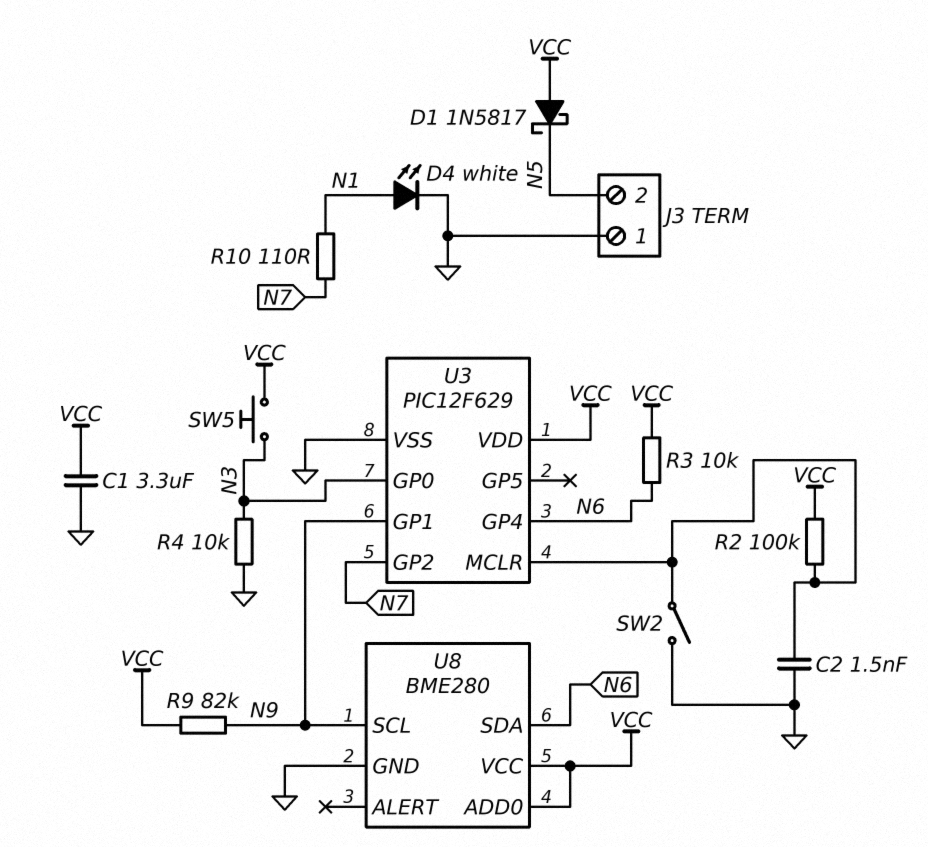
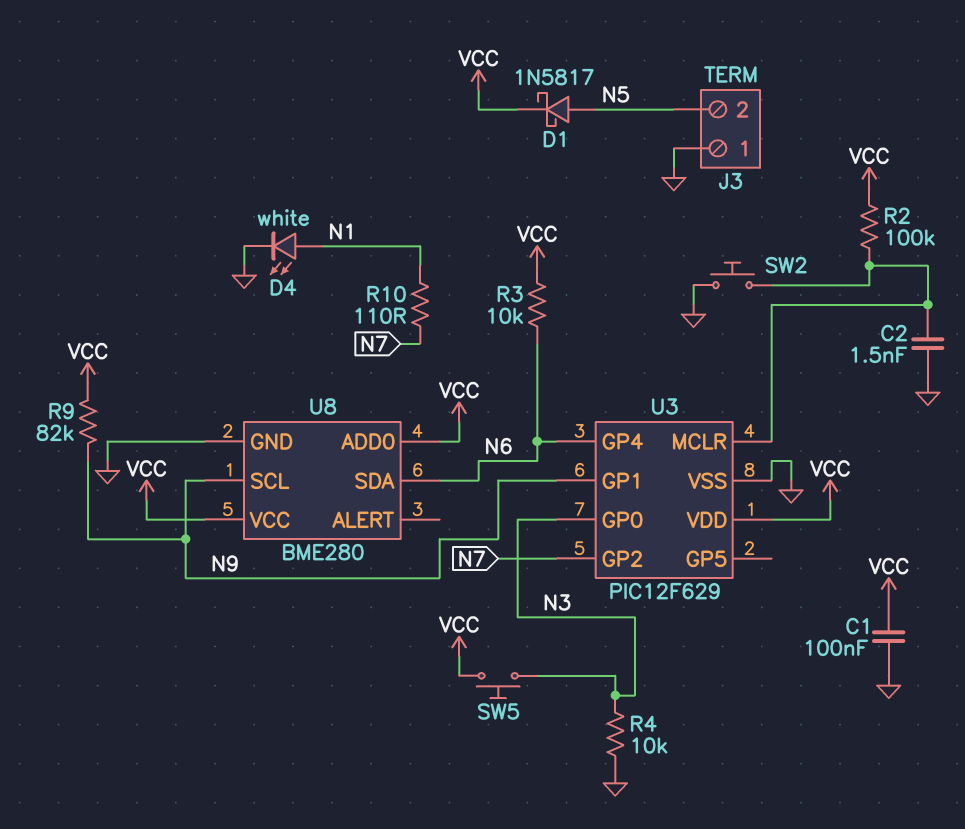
C1: 3.3uF (GND, VCC) -> 100nF (GND, VCC)
D1: schottky 1N5817 (A VCC, K N5) -> schottky 1N5817 (A N5, K VCC)
SW2: switch (GND, U3/MCLR) -> button (GND, U3/MCLR)

